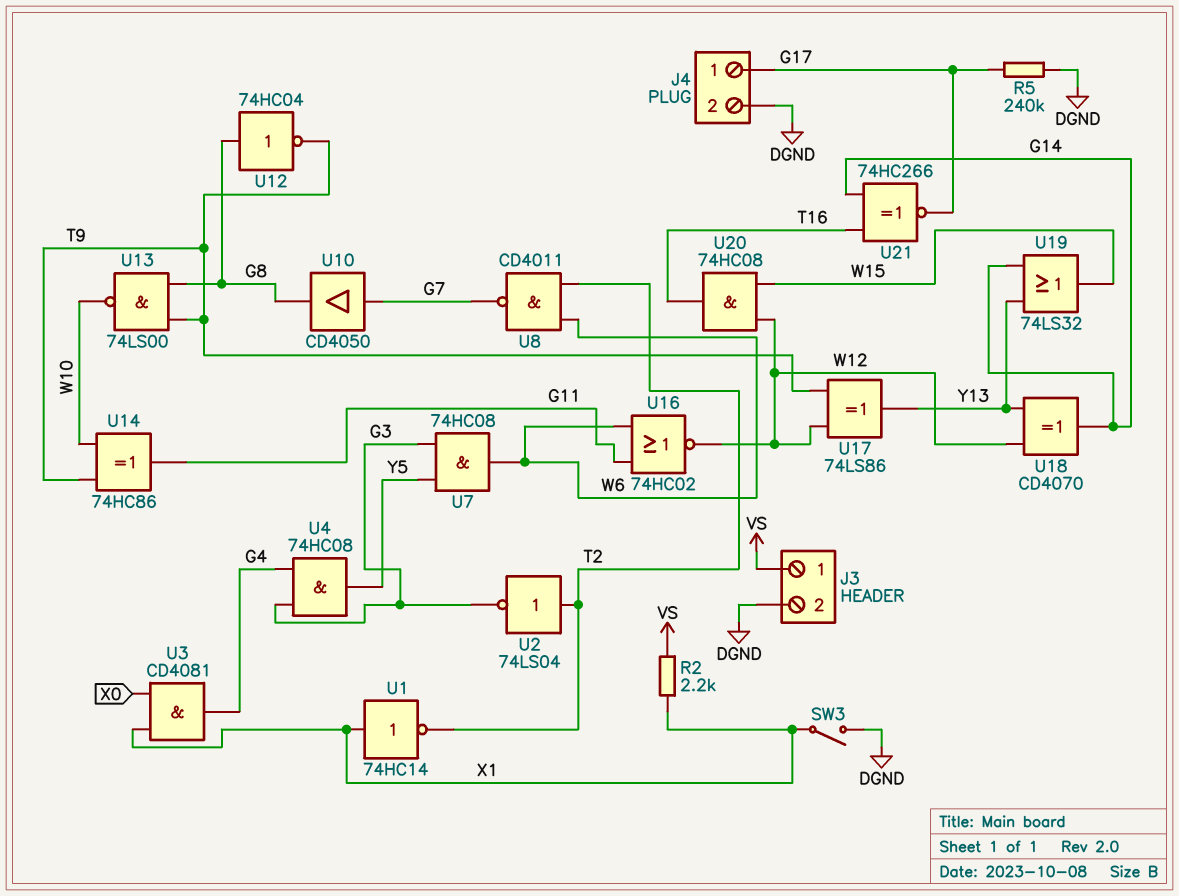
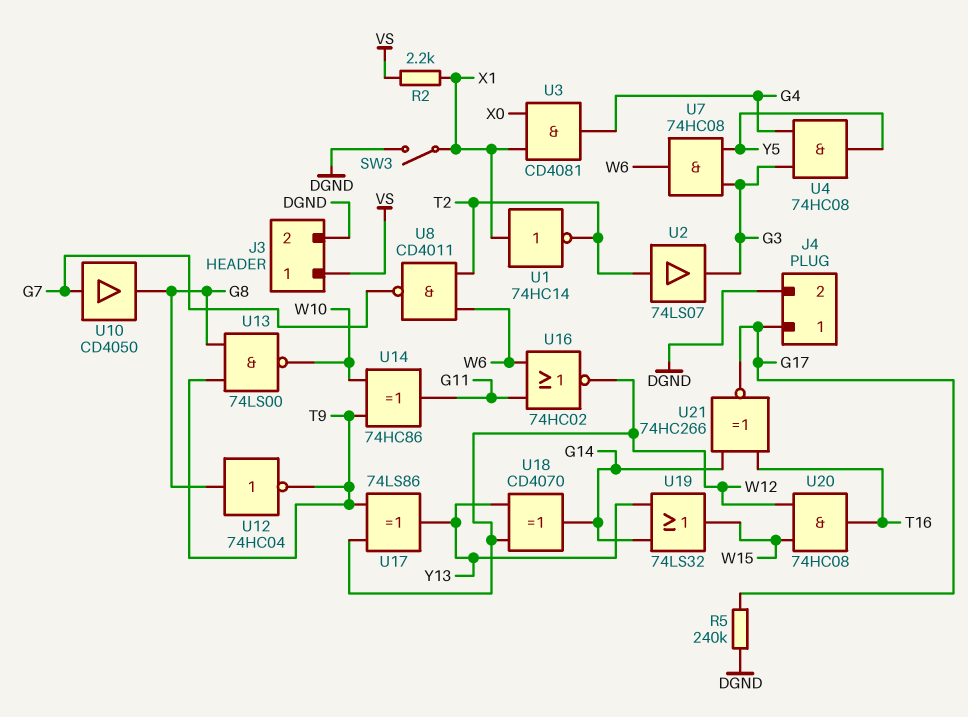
U2: NOT 74LS04 (in T2, out G3) -> buffer 74LS07 (in T2, out G3)

